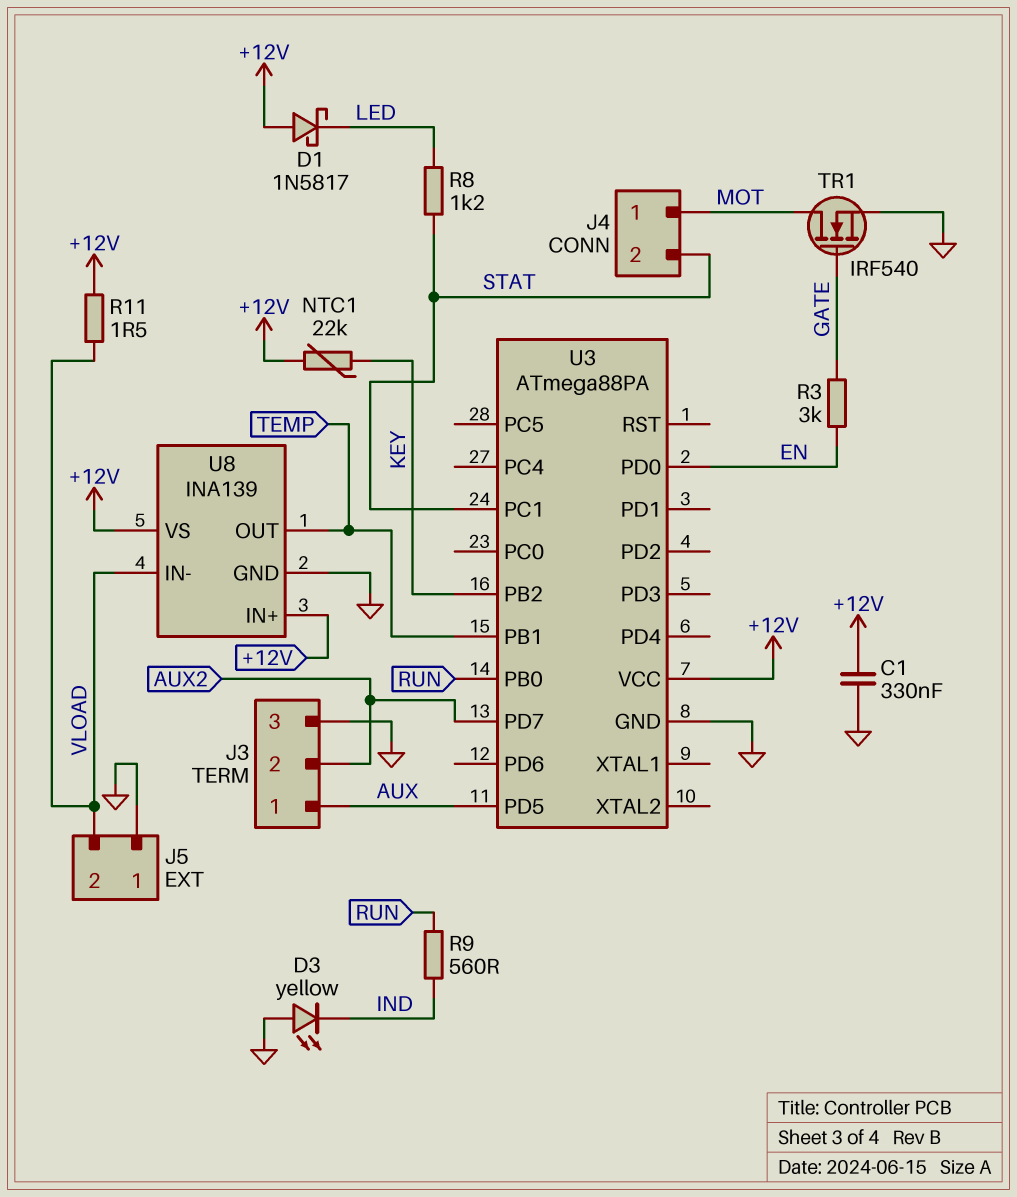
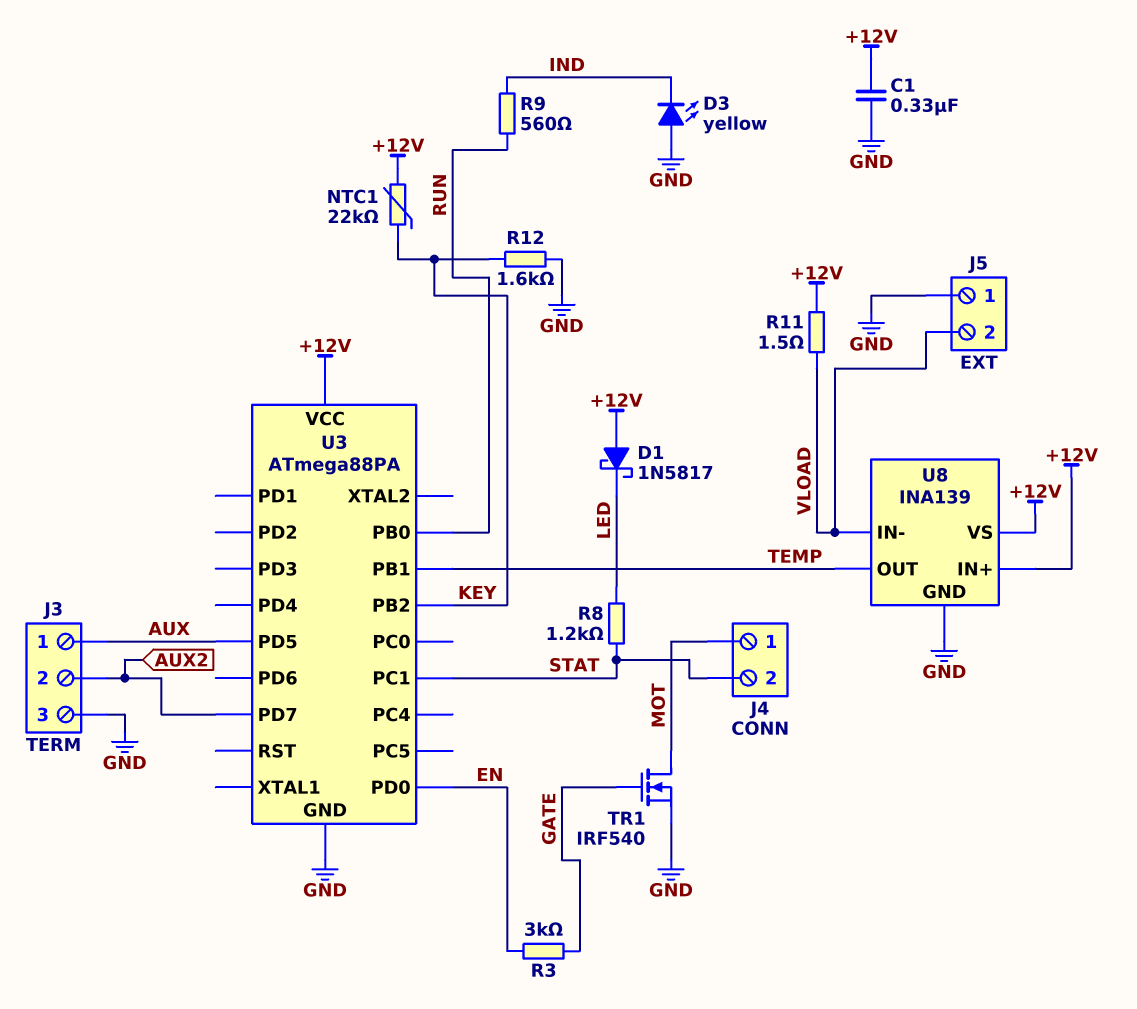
R12: none -> 1.6k (GND, KEY)

